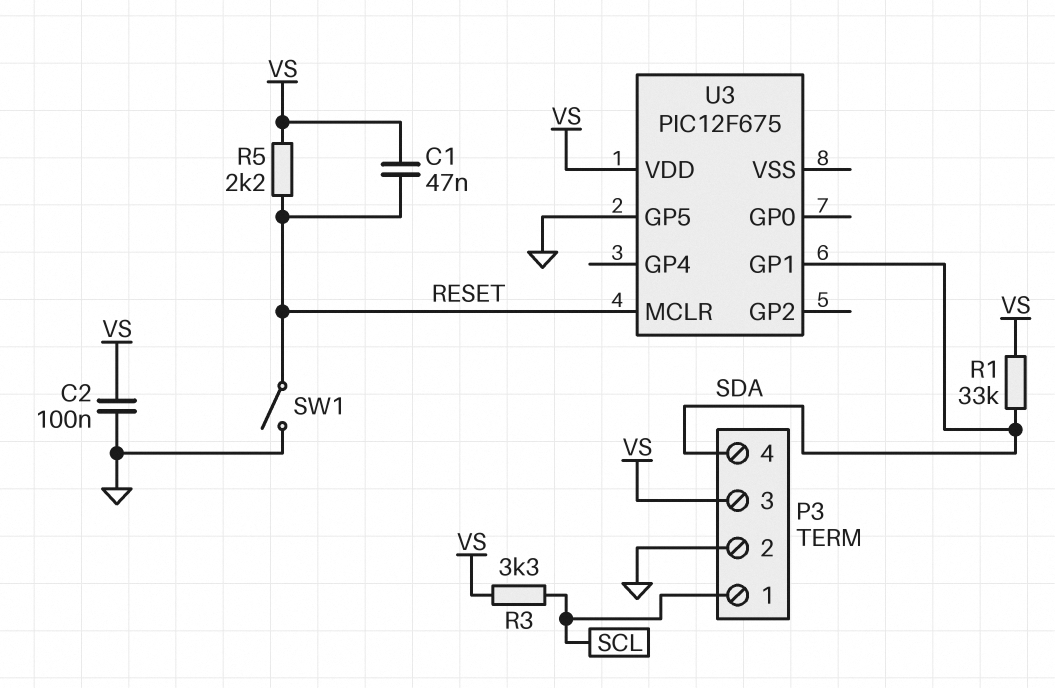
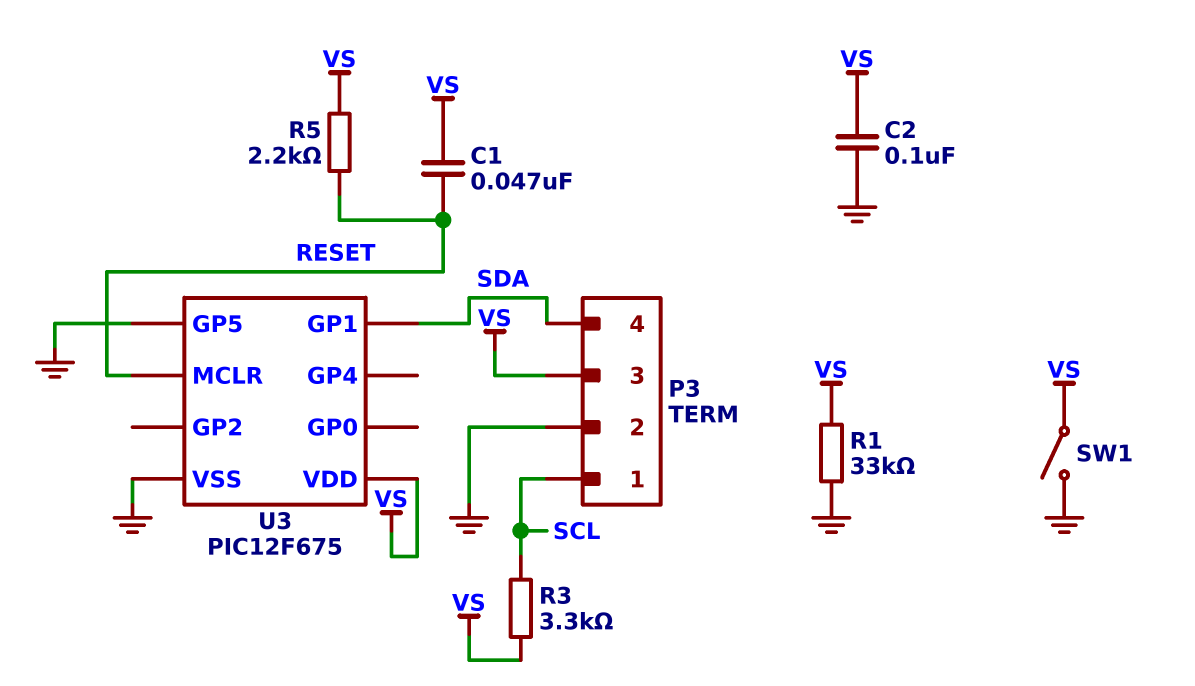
R1: 33k (SDA, VS) -> 33k (GND, VS)
SW1: switch (GND, RESET) -> switch (GND, VS)
U3 pin VSS: none -> GND

